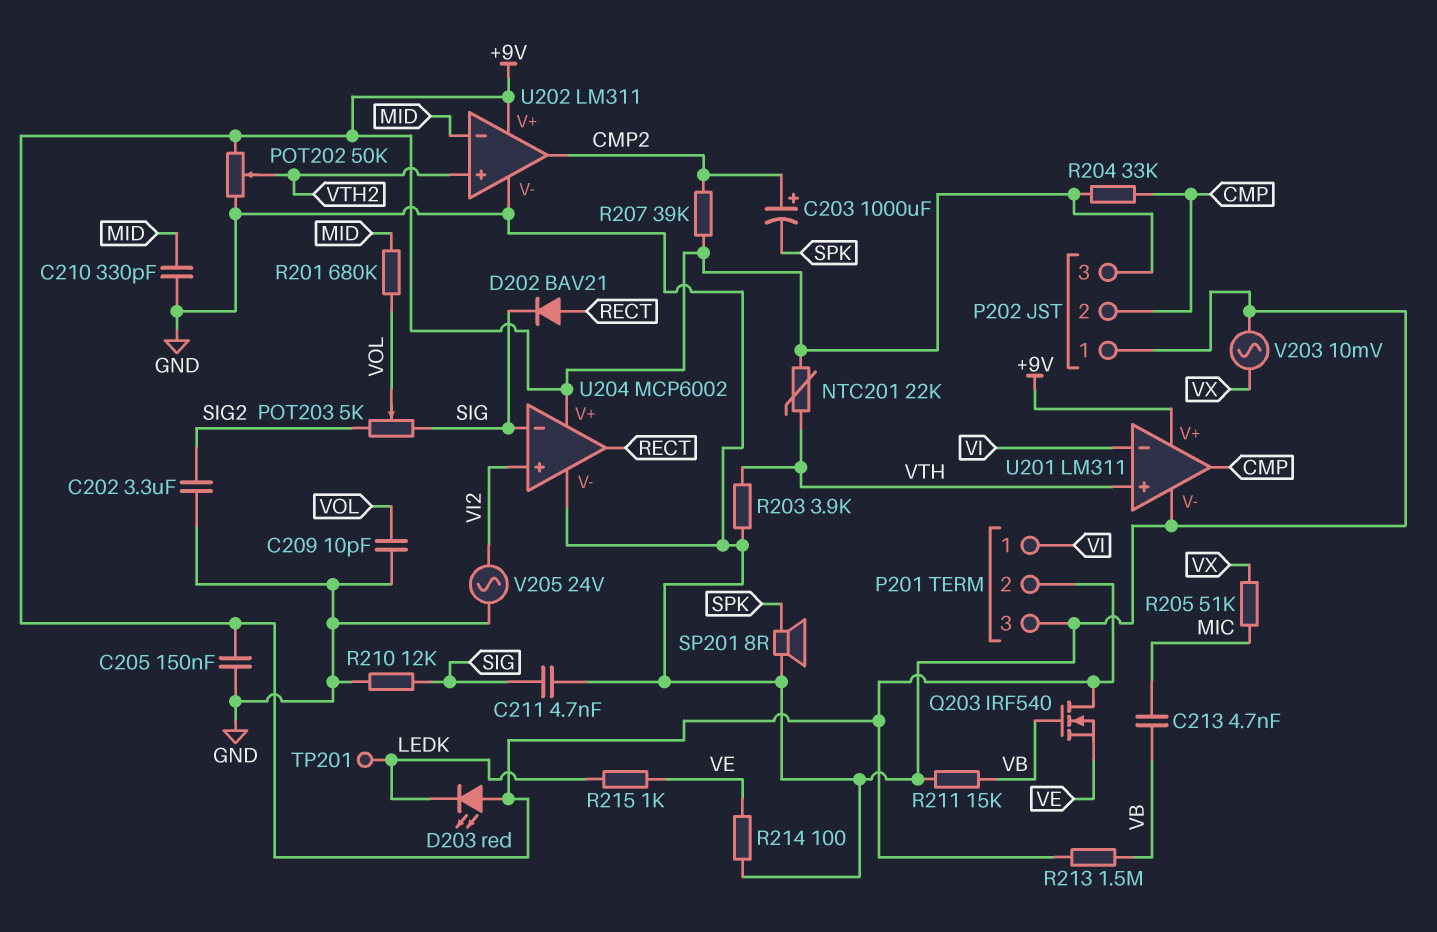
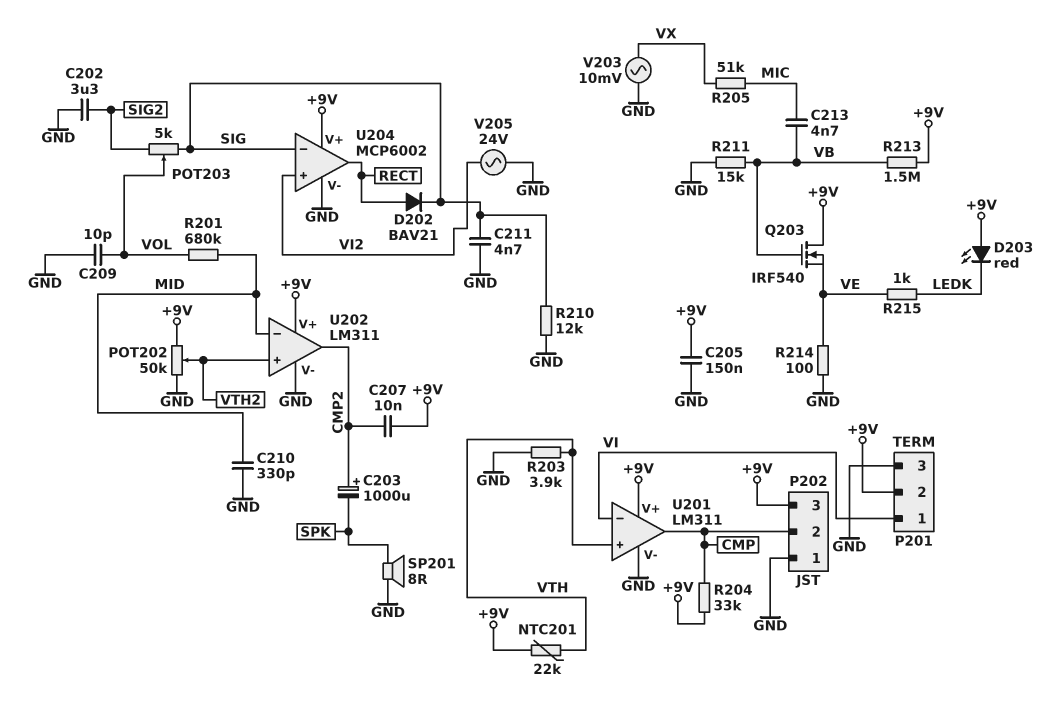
C207: none -> 10nF (+9V, CMP2)
R207: 39k (+9V, CMP2) -> none
TP201: test point (LEDK) -> none

